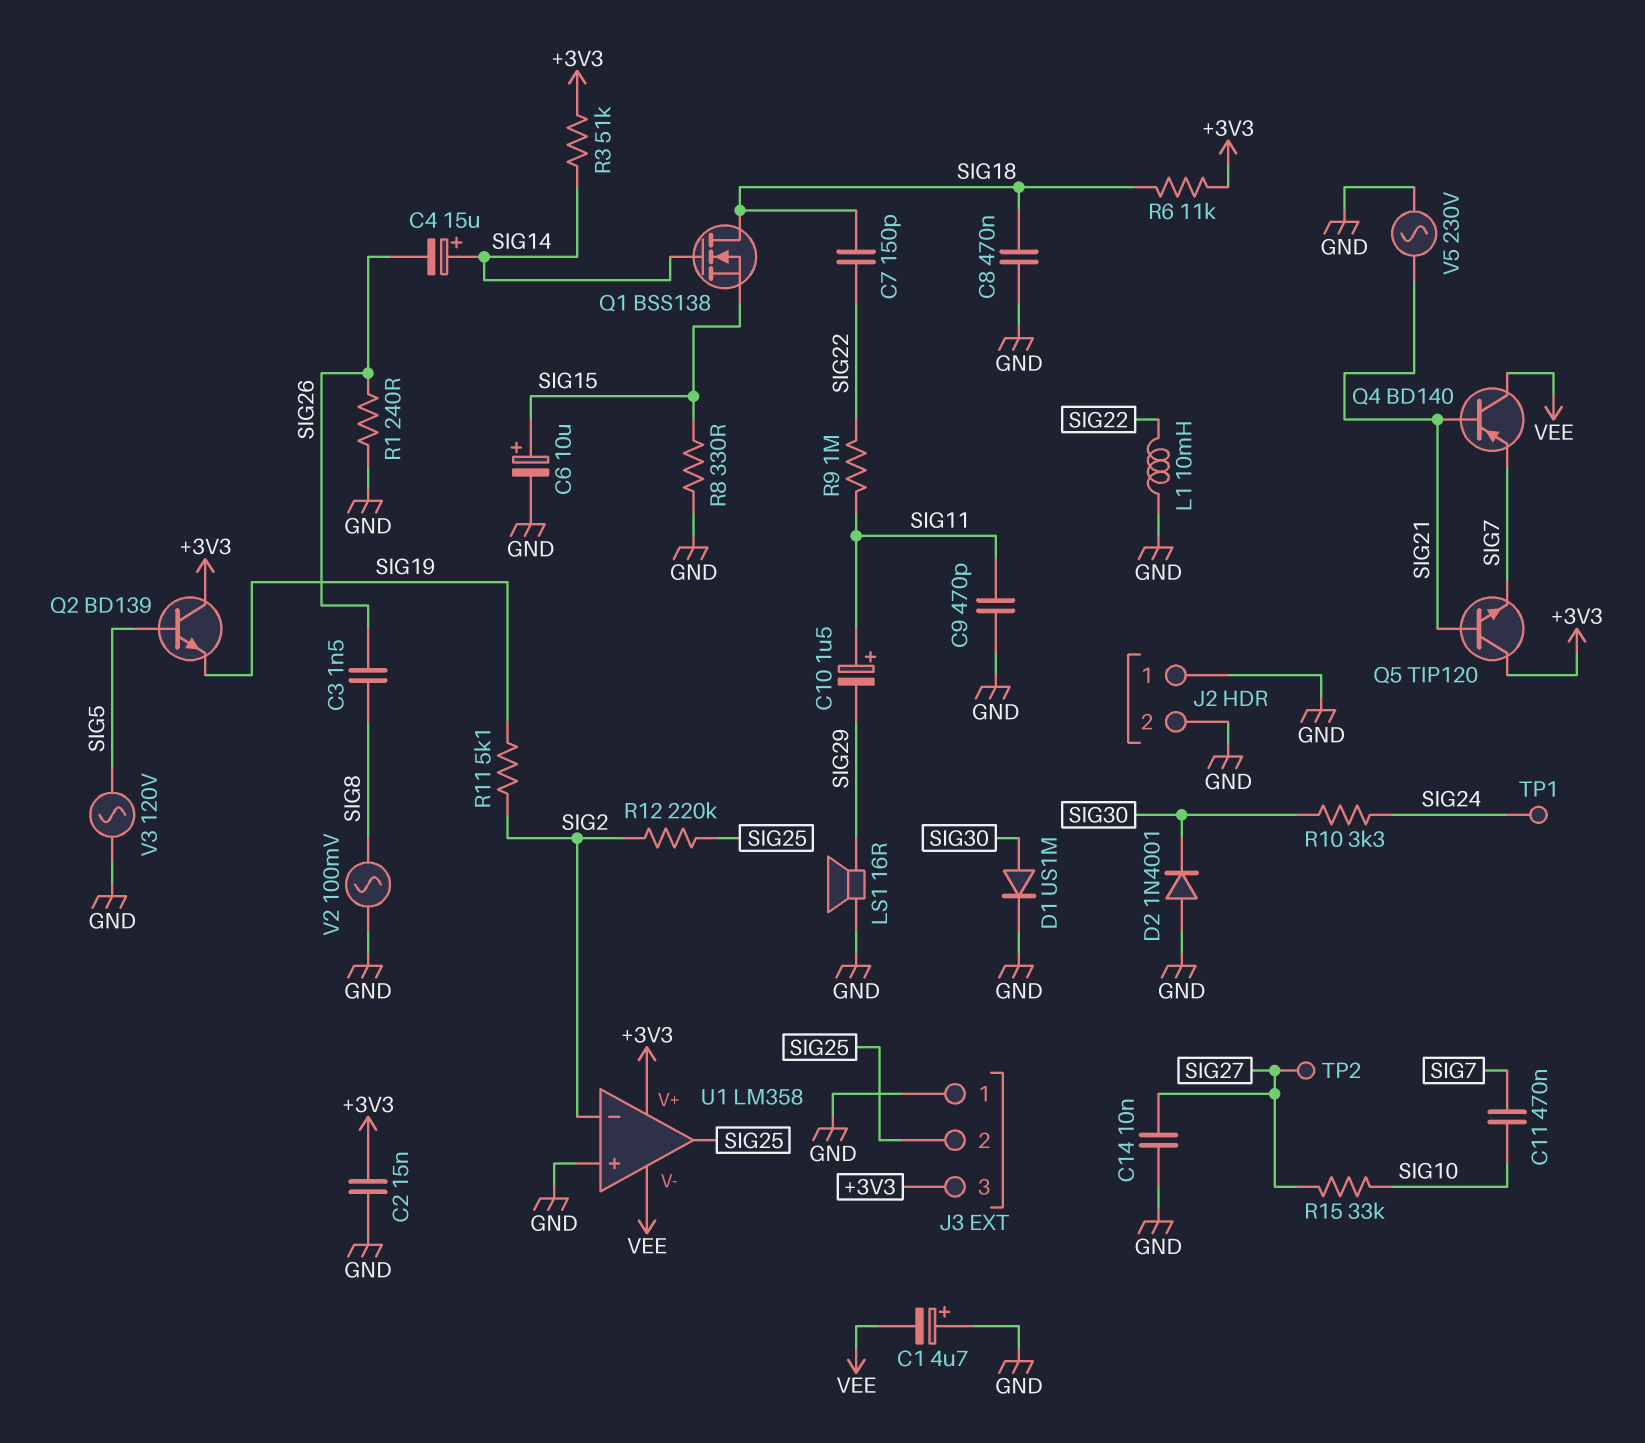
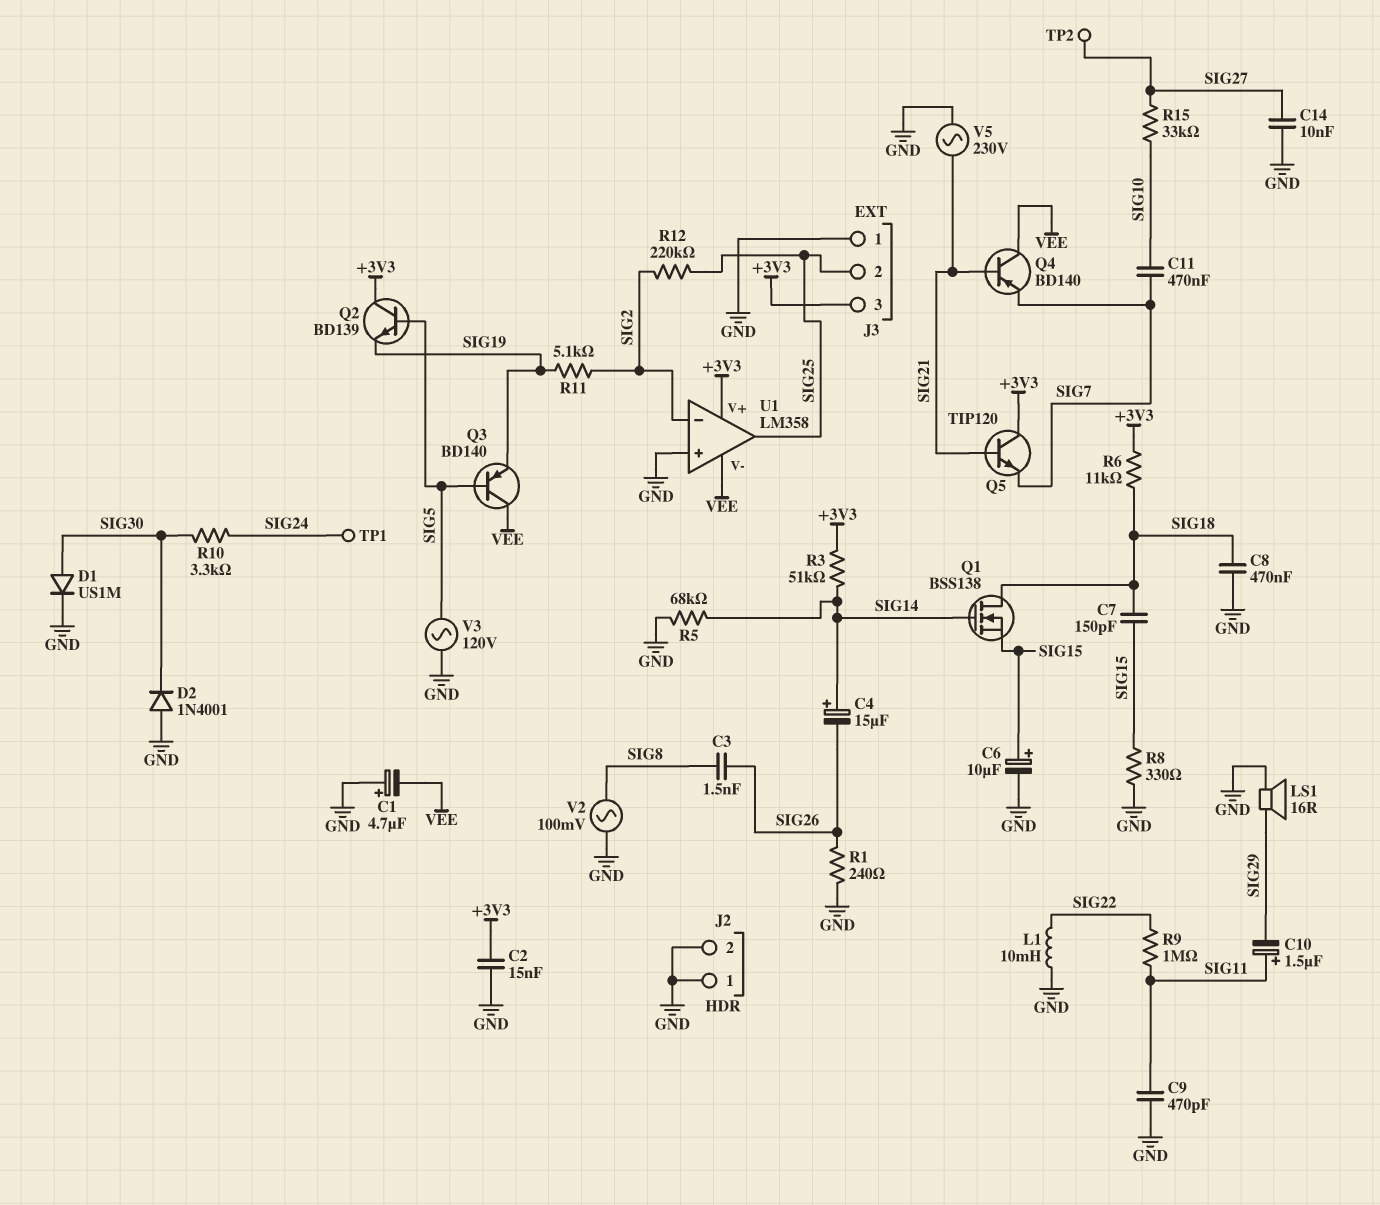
C7: 150pF (SIG18, SIG22) -> 150pF (SIG15, SIG18)
Q3: none -> PNP BD140 (B SIG5, C VEE, E SIG19)
R5: none -> 68k (GND, SIG14)

